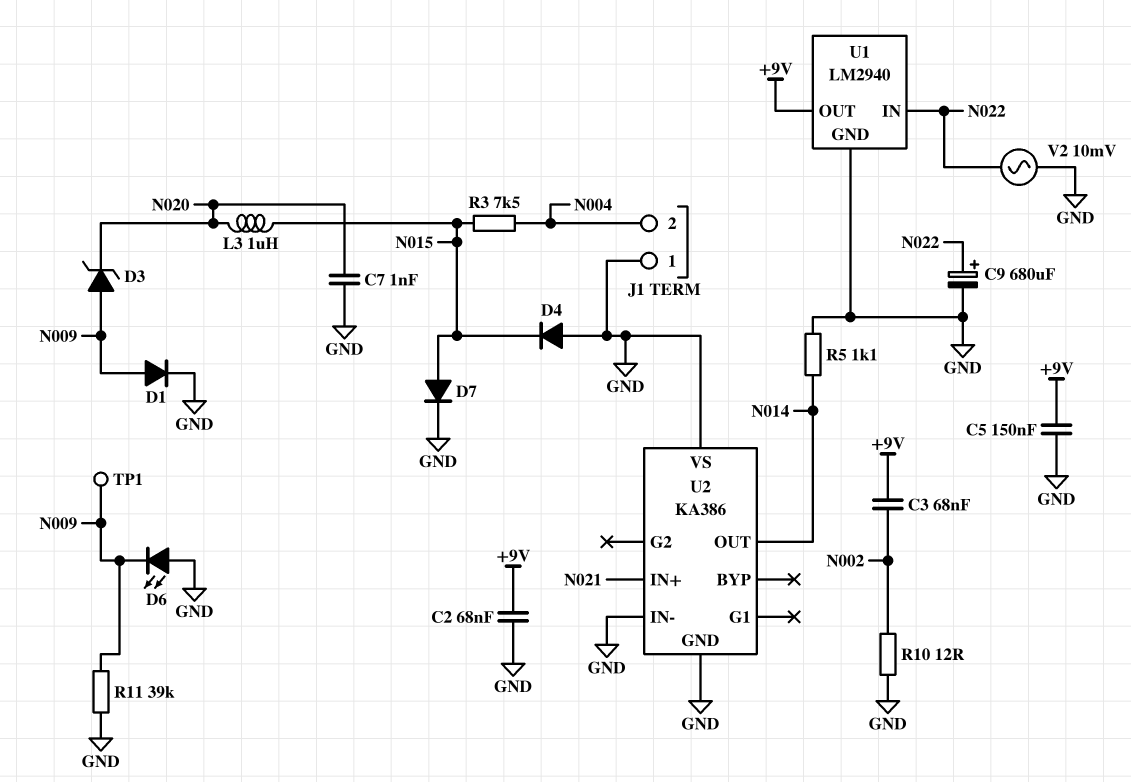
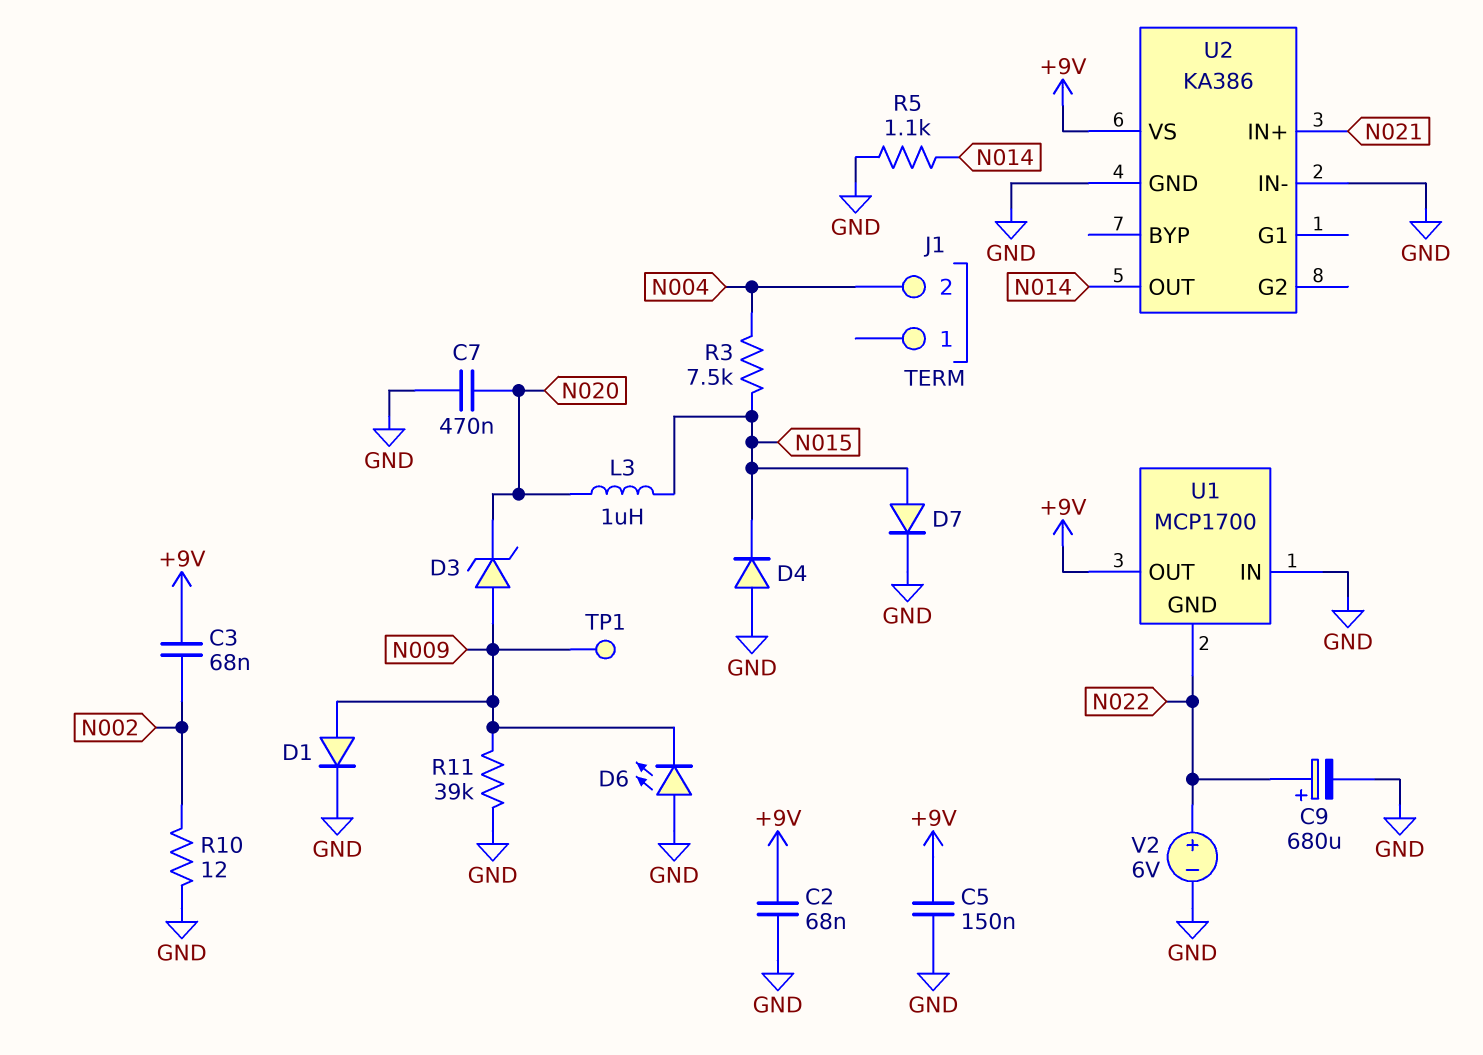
C7: 1nF (GND, N020) -> 470nF (GND, N020)
J1 pin 1: GND -> none
U1: LM2940 -> MCP1700
U1 pin GND: GND -> N022
U1 pin IN: N022 -> GND
U2 pin VS: GND -> +9V
V2: AC 10mV (GND, N022) -> 6V (plus N022, minus GND)

